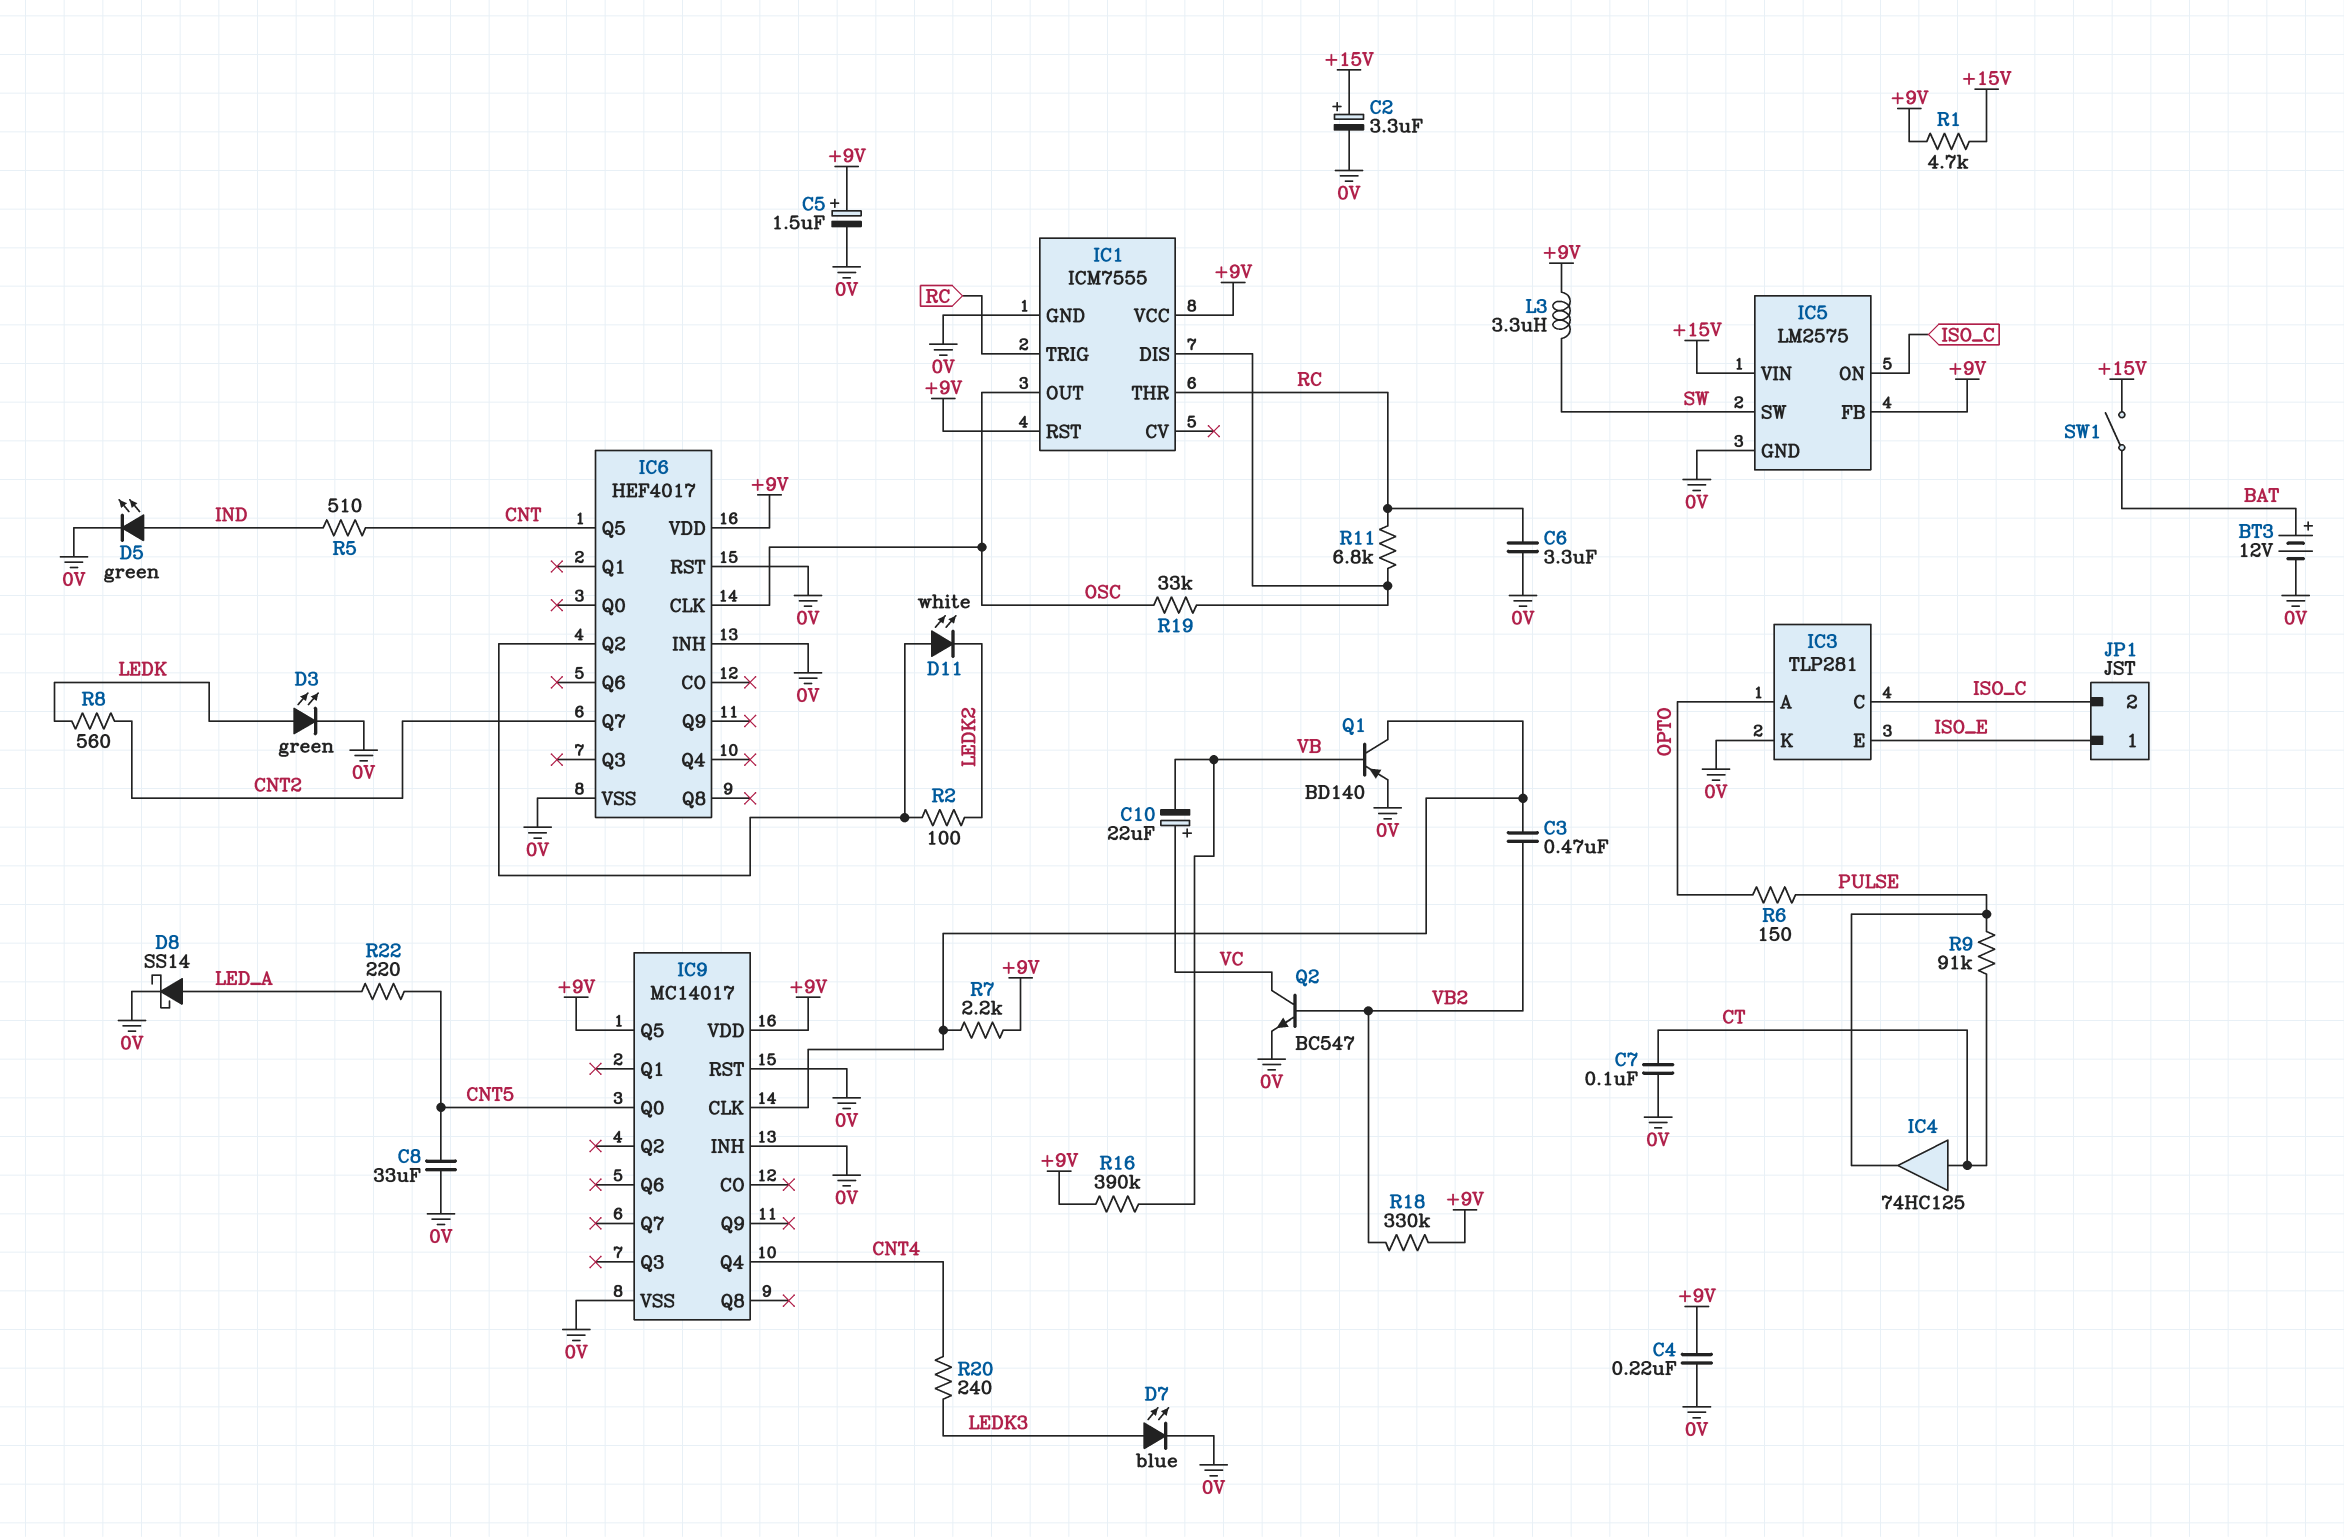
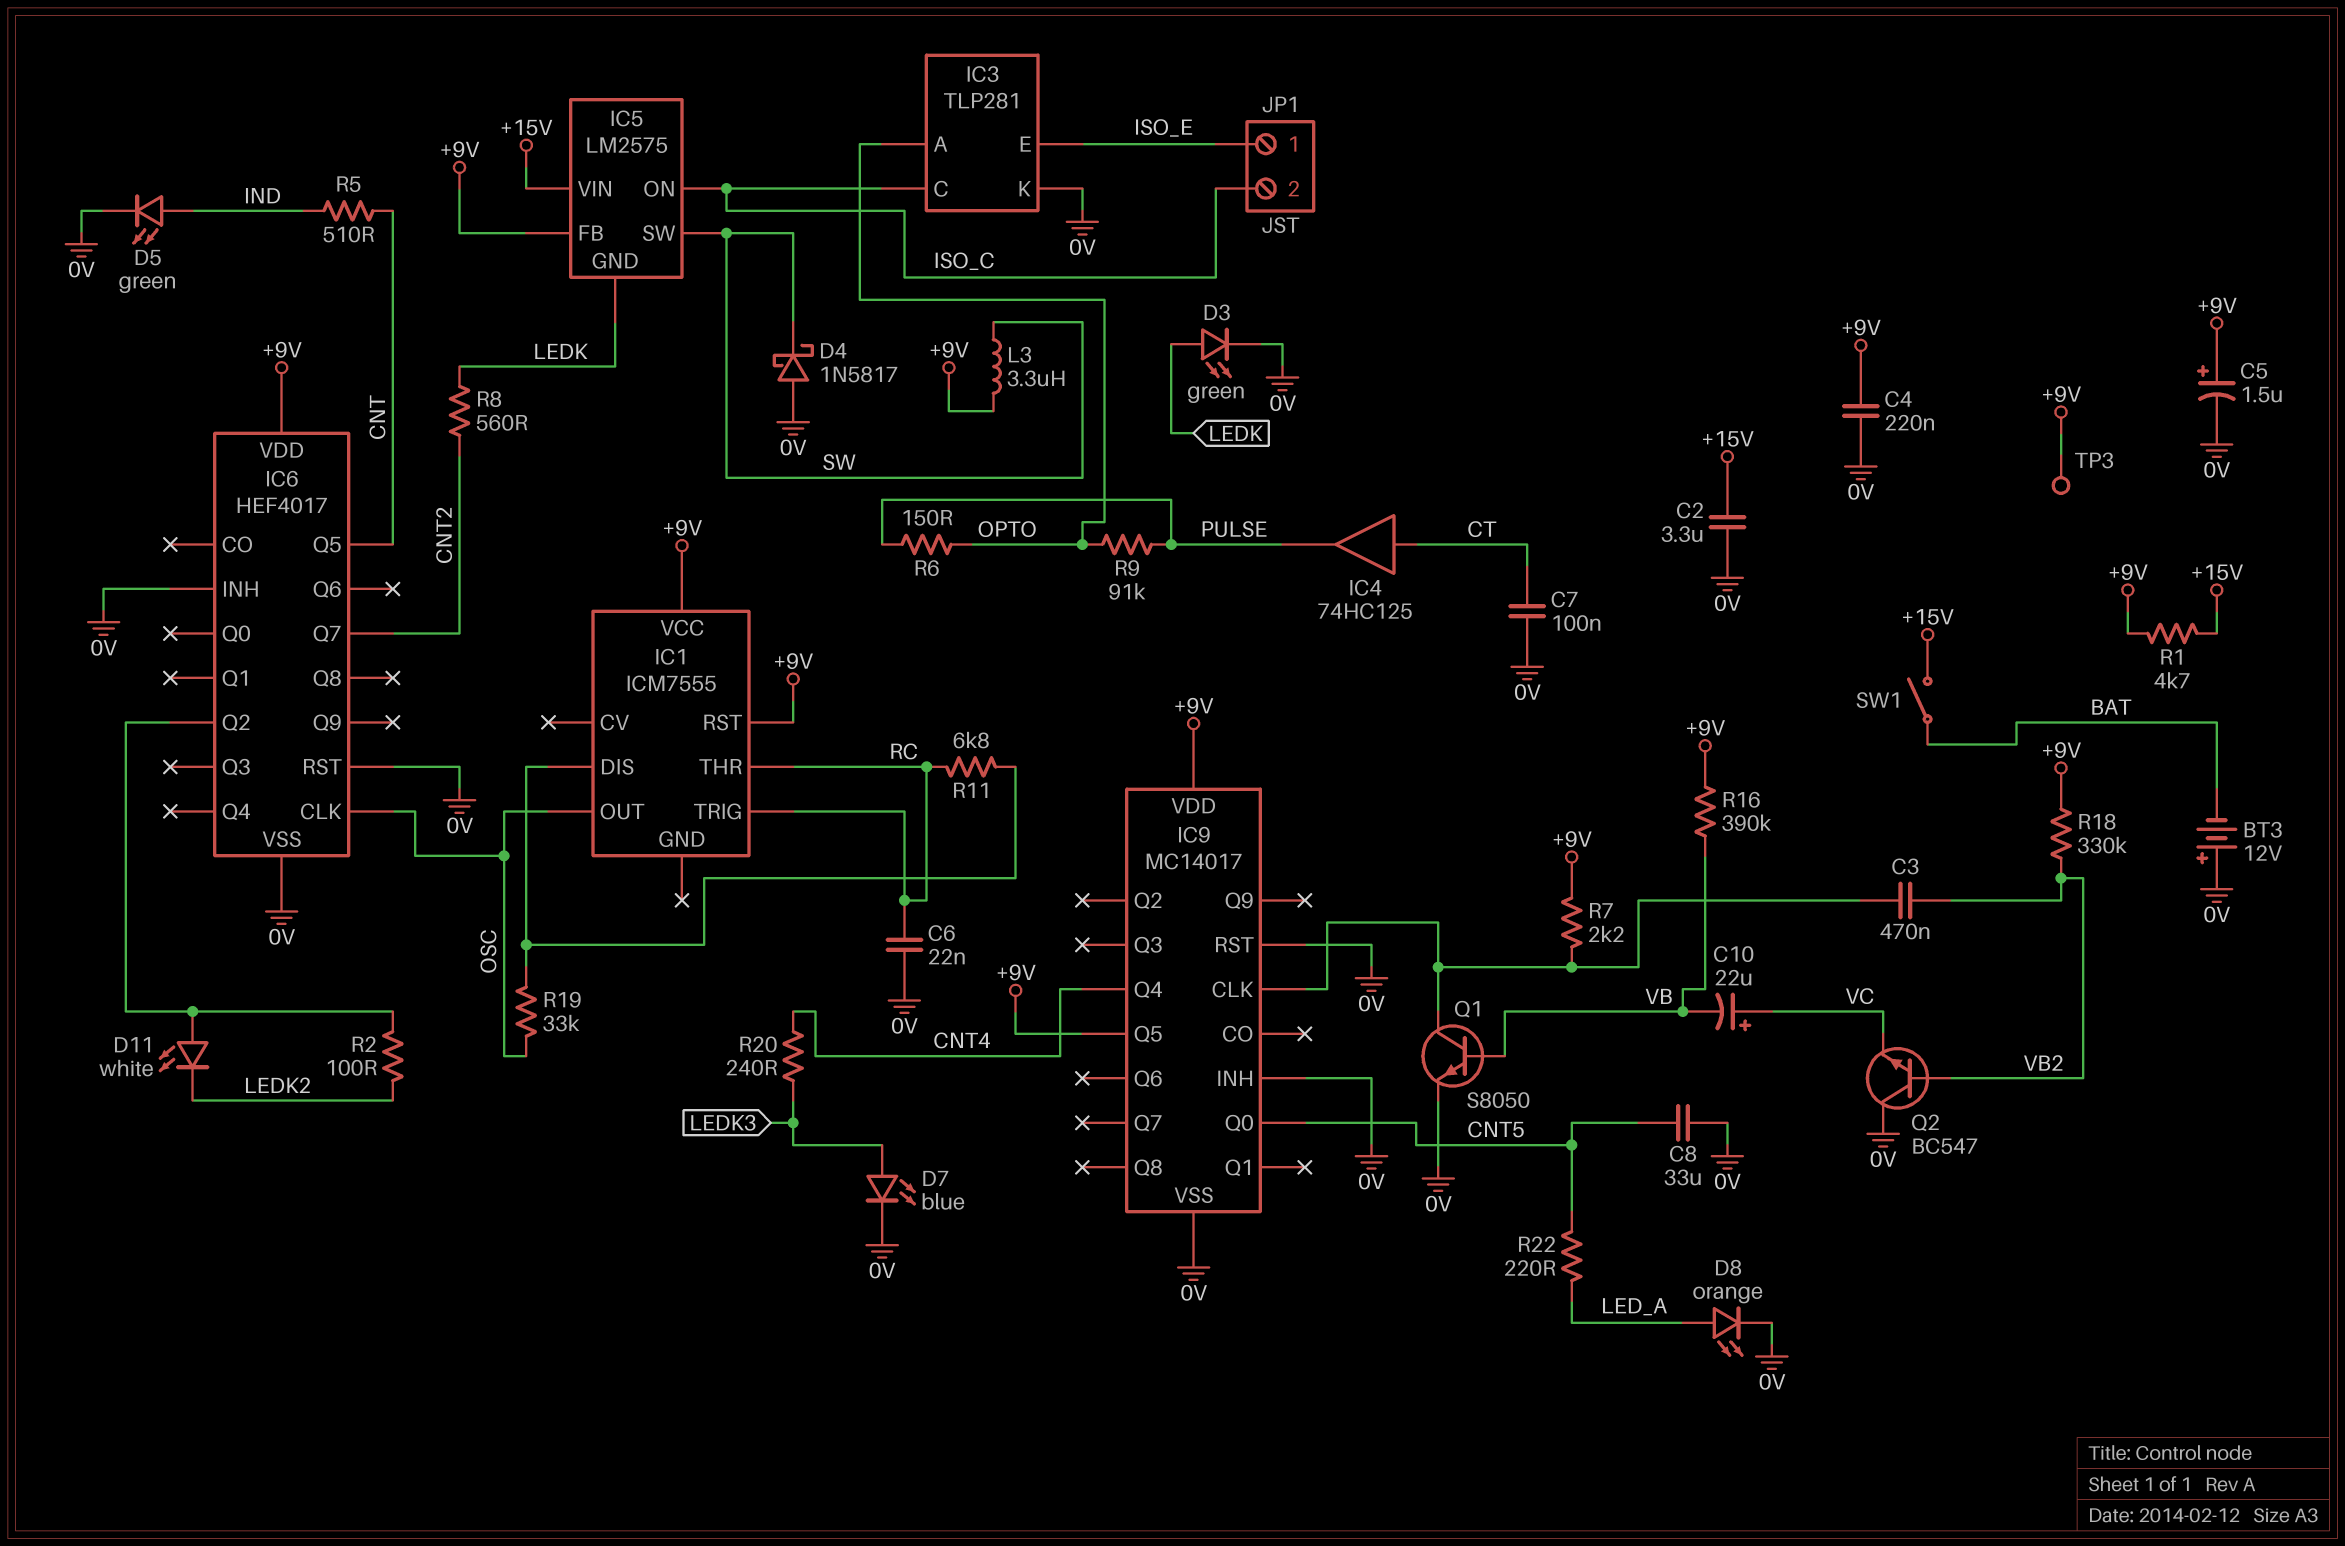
BT3: 12V (plus BAT, minus 0V) -> 12V (plus 0V, minus BAT)
C2: 3.3uF (plus +15V, minus 0V) -> 3.3uF (+15V, 0V)
C6: 3.3uF (0V, RC) -> 22nF (0V, RC)
D4: none -> schottky 1N5817 (A 0V, K SW)
D8: schottky SS14 (A LED_A, K 0V) -> LED orange (A LED_A, K 0V)
IC1 pin GND: 0V -> none
IC5 pin GND: 0V -> LEDK
Q1: PNP BD140 (B VB, C IC9/CLK, E 0V) -> NPN S8050 (B VB, C IC9/CLK, E 0V)
Q2: NPN BC547 (B VB2, C VC, E 0V) -> NPN BC547 (B VB2, C 0V, E VC)
R9: 91k (CT, PULSE) -> 91k (OPTO, PULSE)
TP3: none -> test point (+9V)

